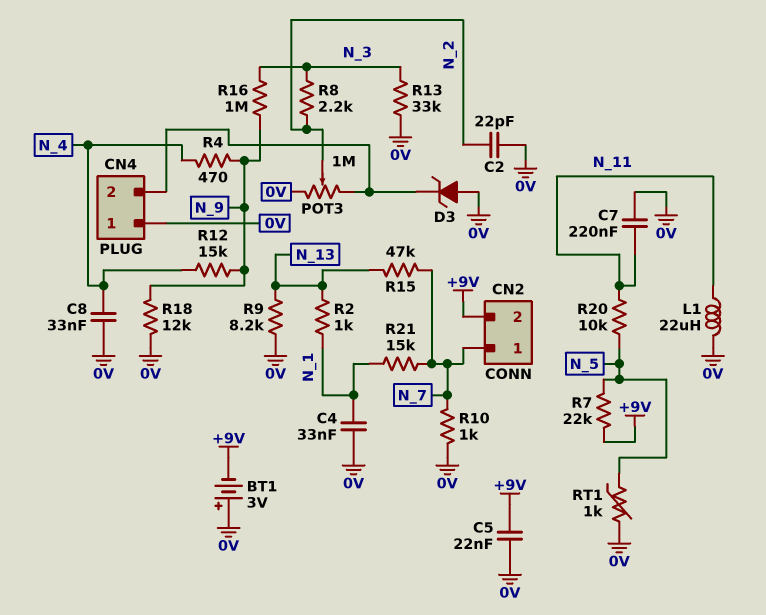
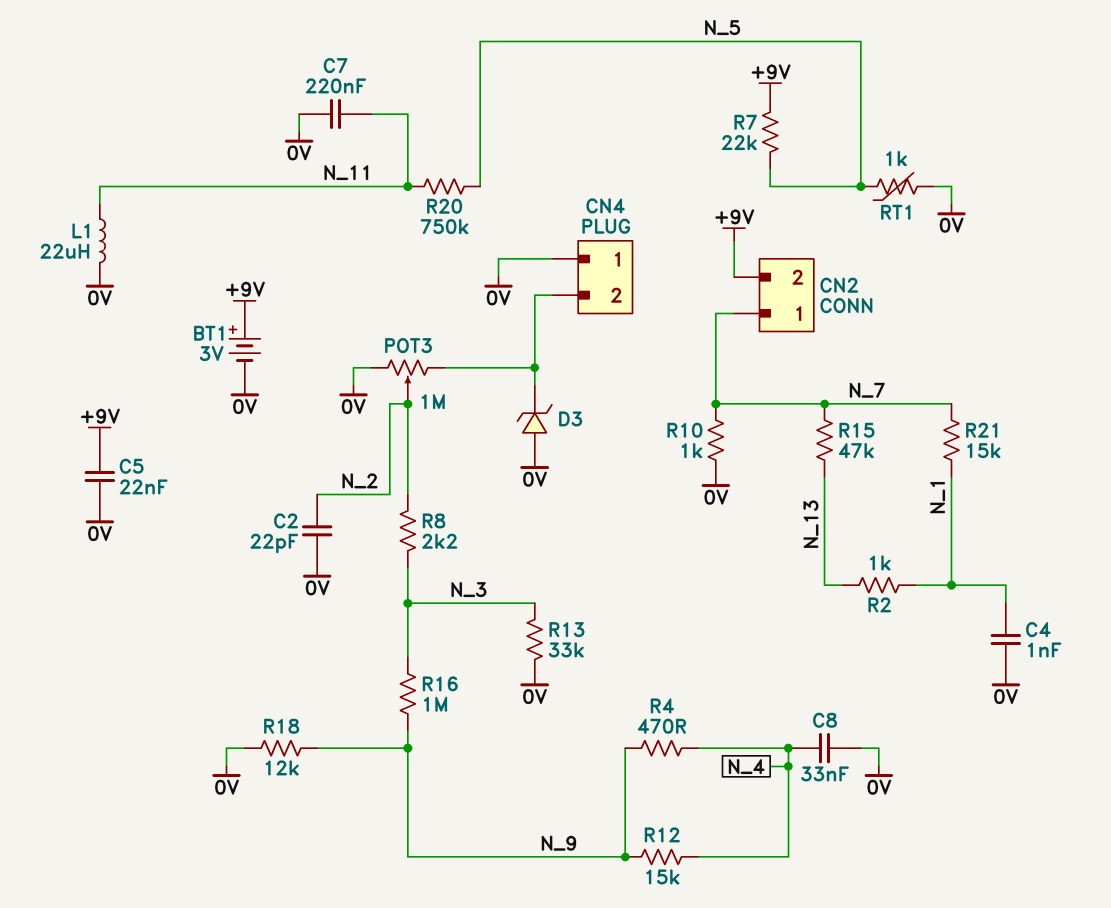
BT1: 3V (plus 0V, minus +9V) -> 3V (plus +9V, minus 0V)
C4: 33nF (0V, N_1) -> 1nF (0V, N_1)
R9: 8.2k (0V, N_13) -> none
R20: 10k (N_5, N_11) -> 750k (N_5, N_11)

